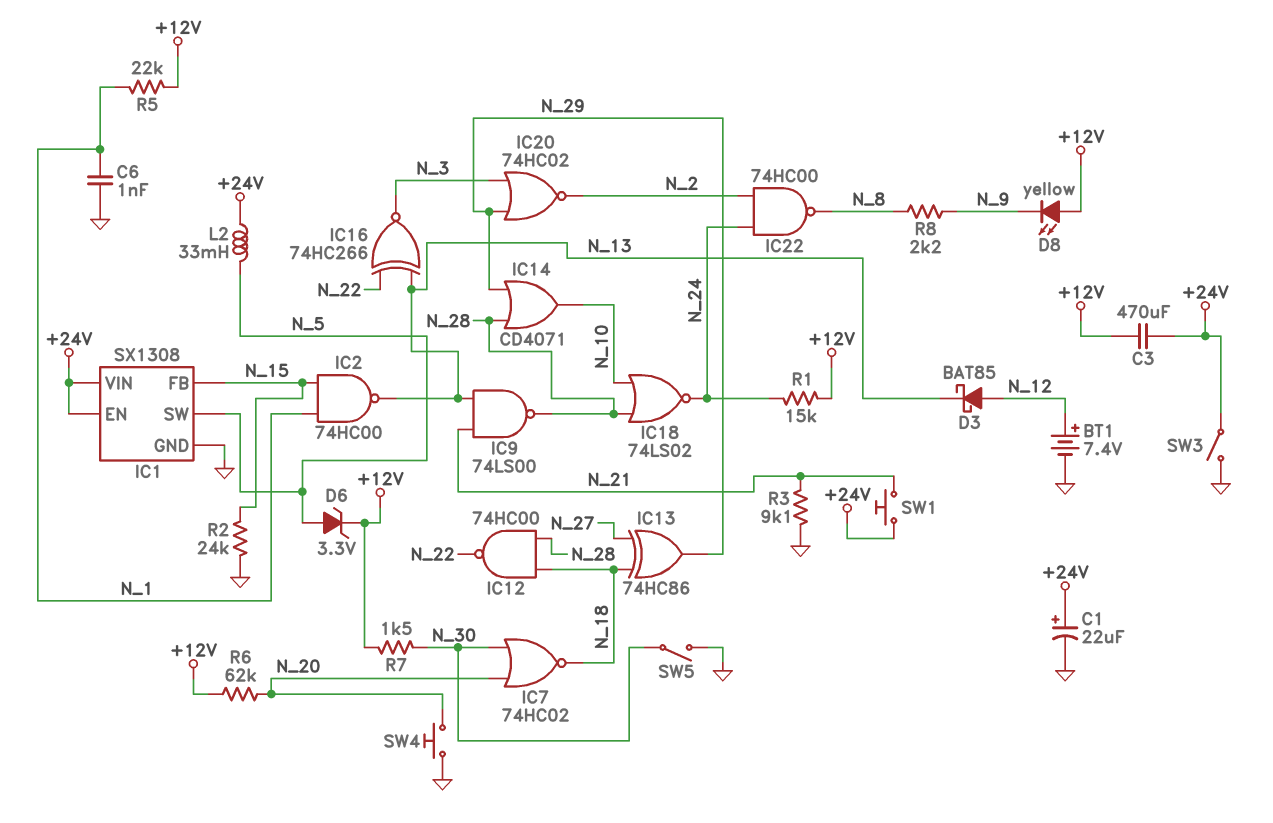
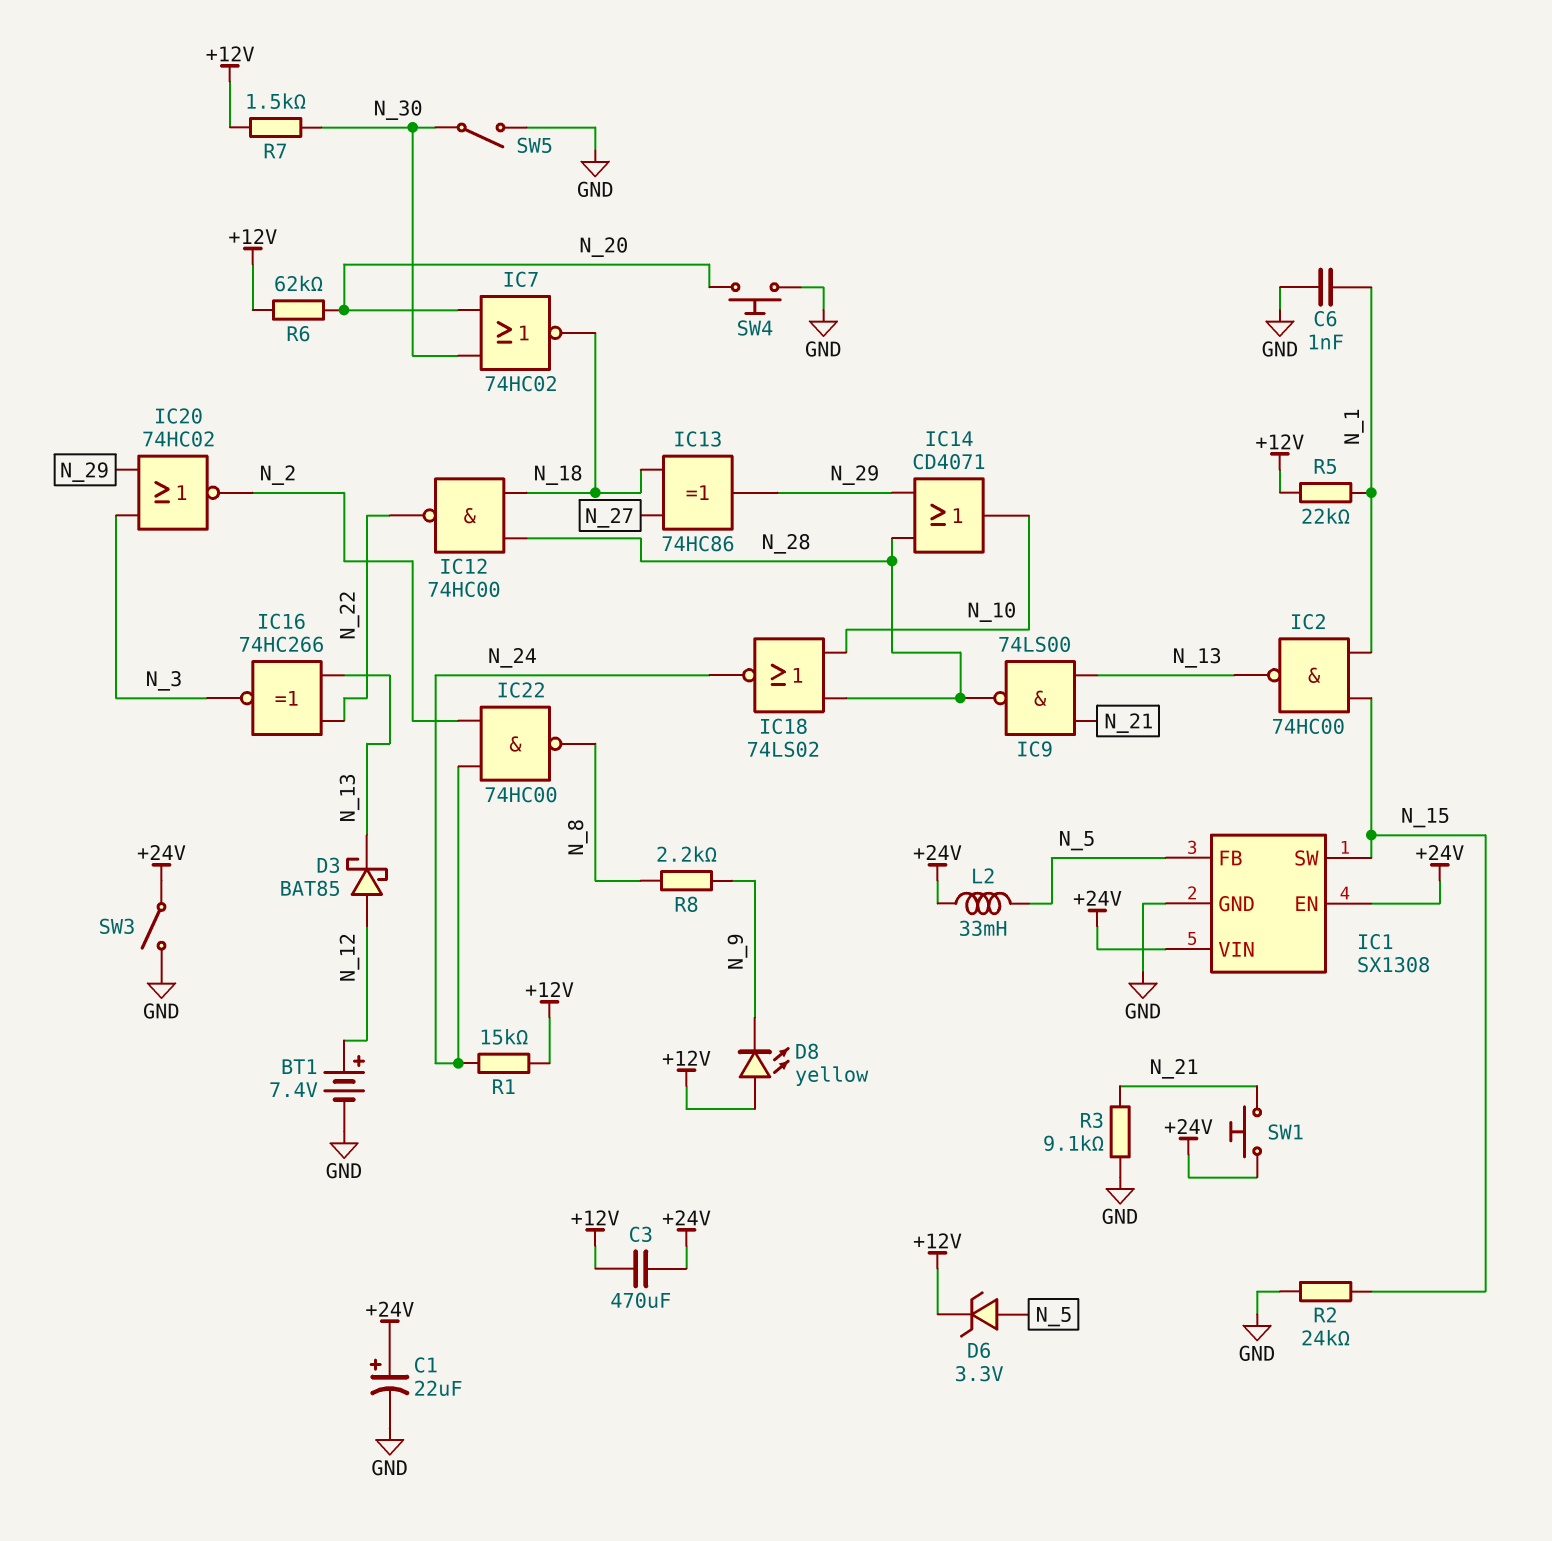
IC1 pin FB: N_15 -> N_5
IC1 pin SW: N_5 -> N_15

